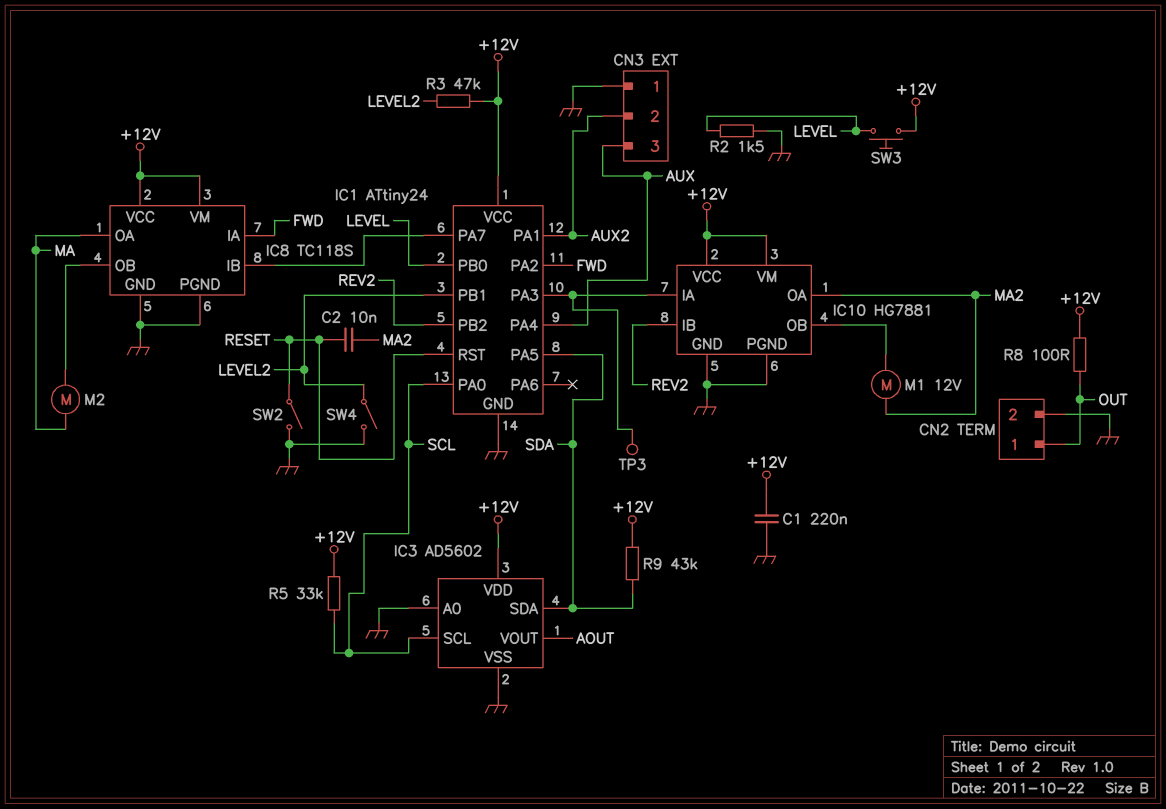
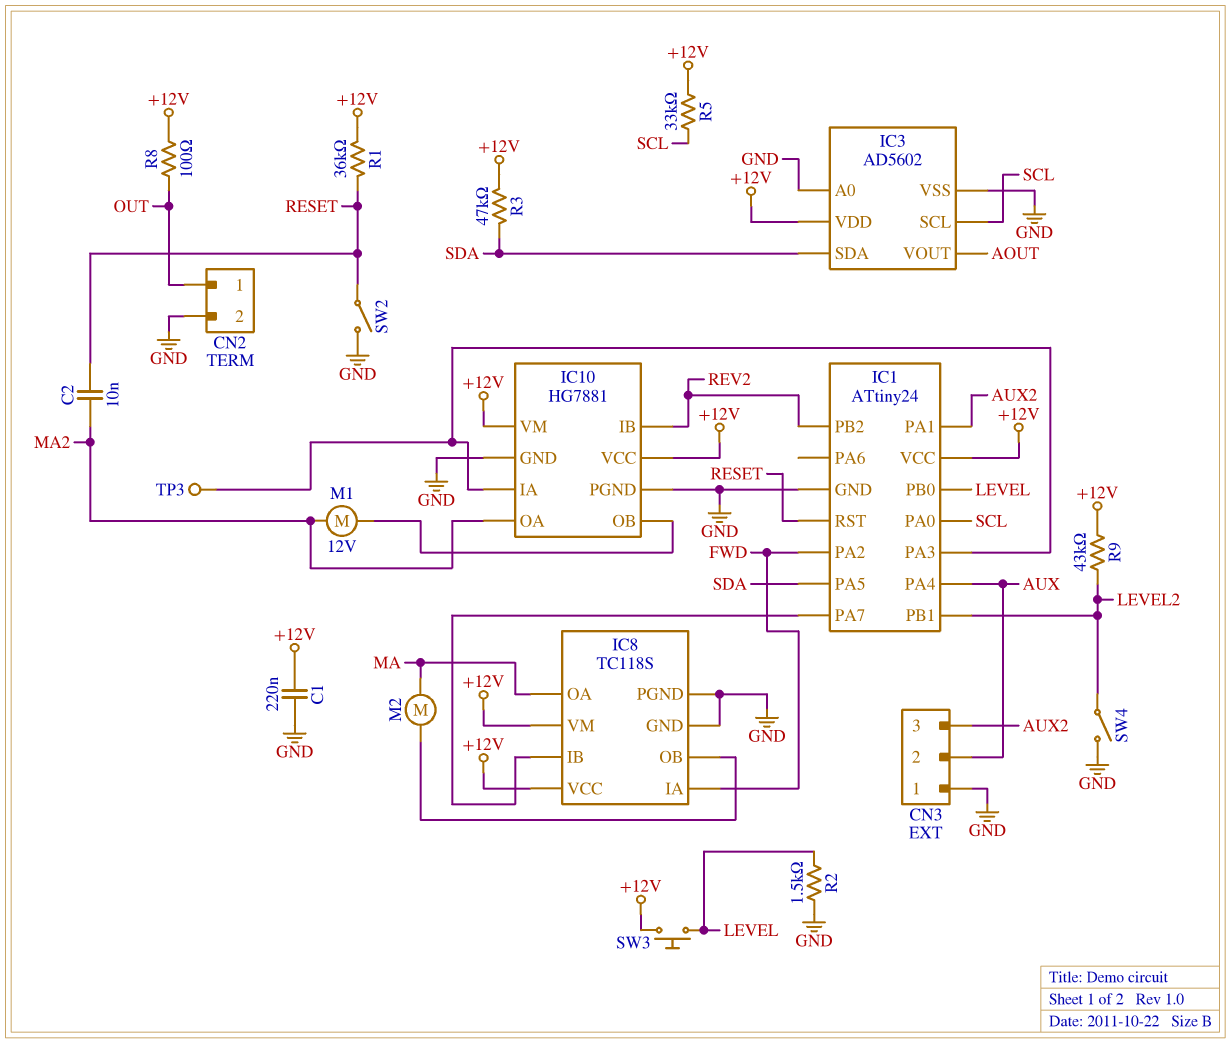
CN3 pin 2: AUX2 -> AUX
CN3 pin 3: AUX -> AUX2
R1: none -> 36k (+12V, RESET)
R3: 47k (+12V, LEVEL2) -> 47k (+12V, SDA)
R9: 43k (+12V, SDA) -> 43k (+12V, LEVEL2)

